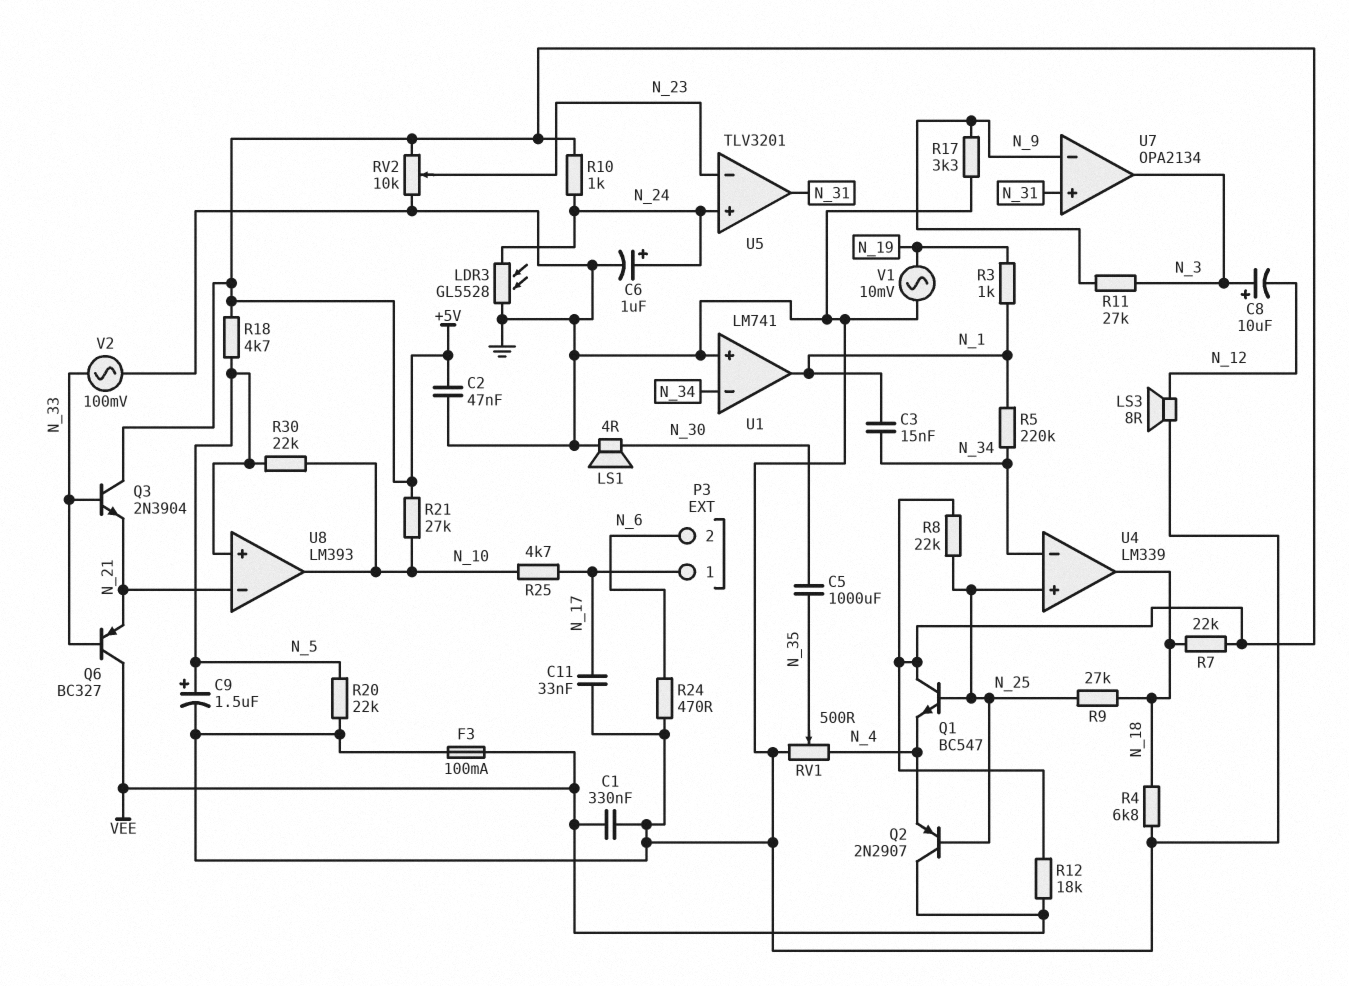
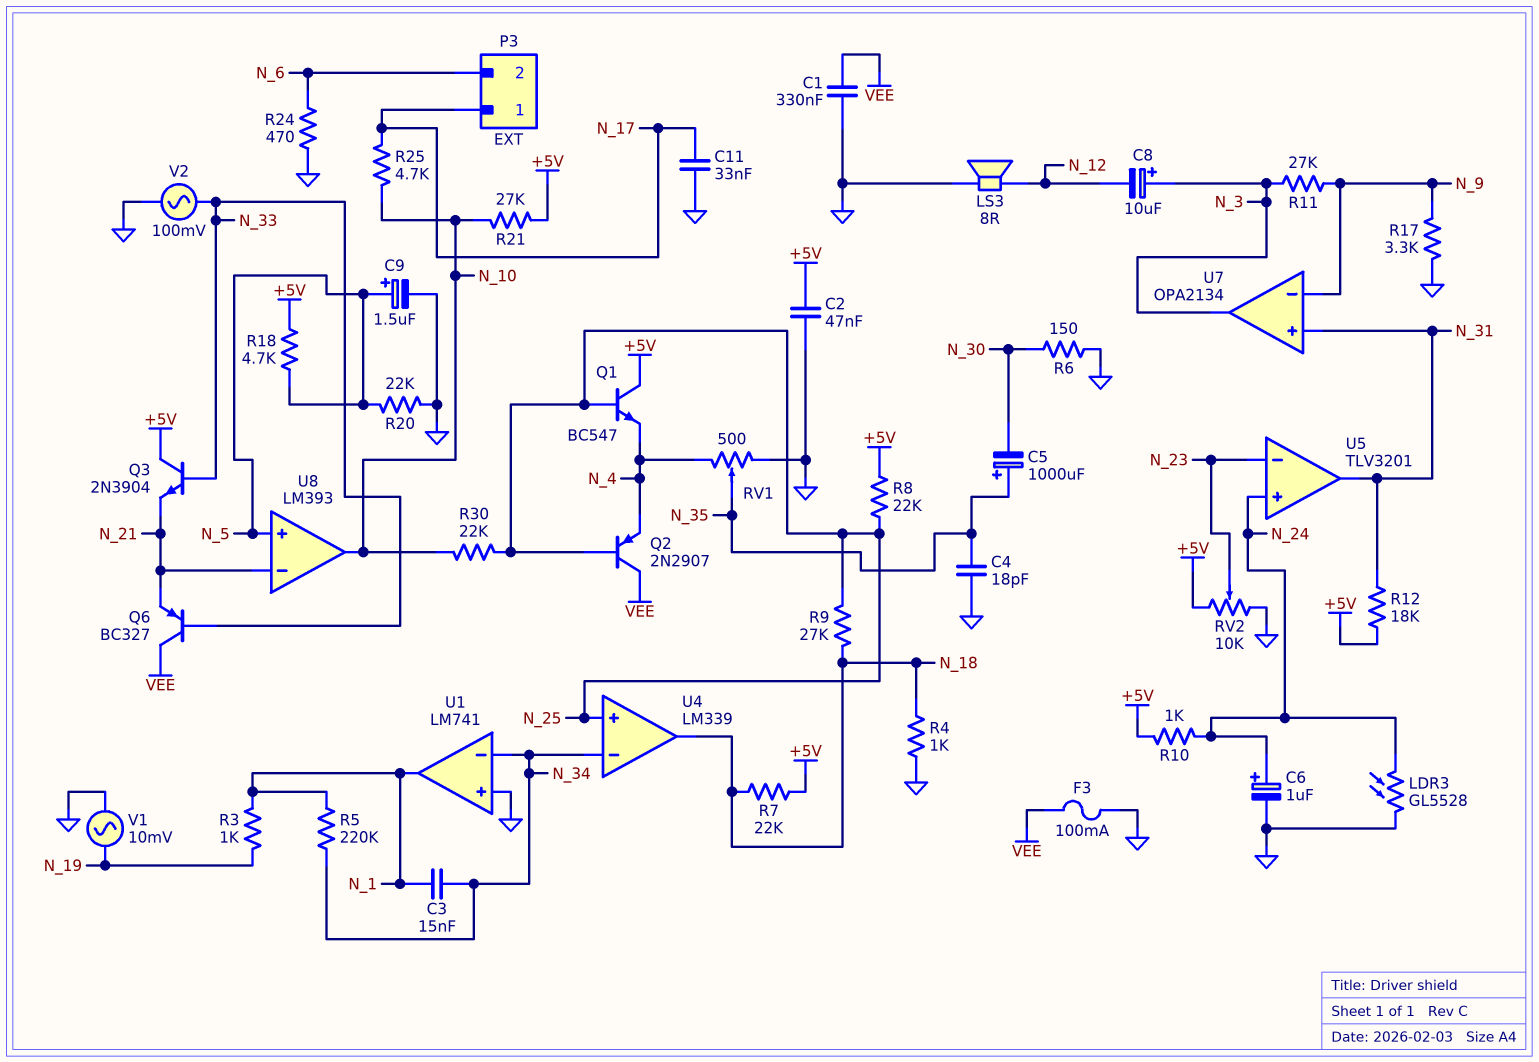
C4: none -> 18pF (GND, N_35)
C5: 1000uF (N_30, N_35) -> 1000uF (plus N_35, minus N_30)
LS1: speaker 4R (GND, N_30) -> none
R4: 6.8k (GND, N_18) -> 1k (GND, N_18)
R6: none -> 150 (GND, N_30)
R12: 18k (+5V, VEE) -> 18k (+5V, N_31)
R30: 22k (N_5, N_10) -> 22k (N_10, N_25)

